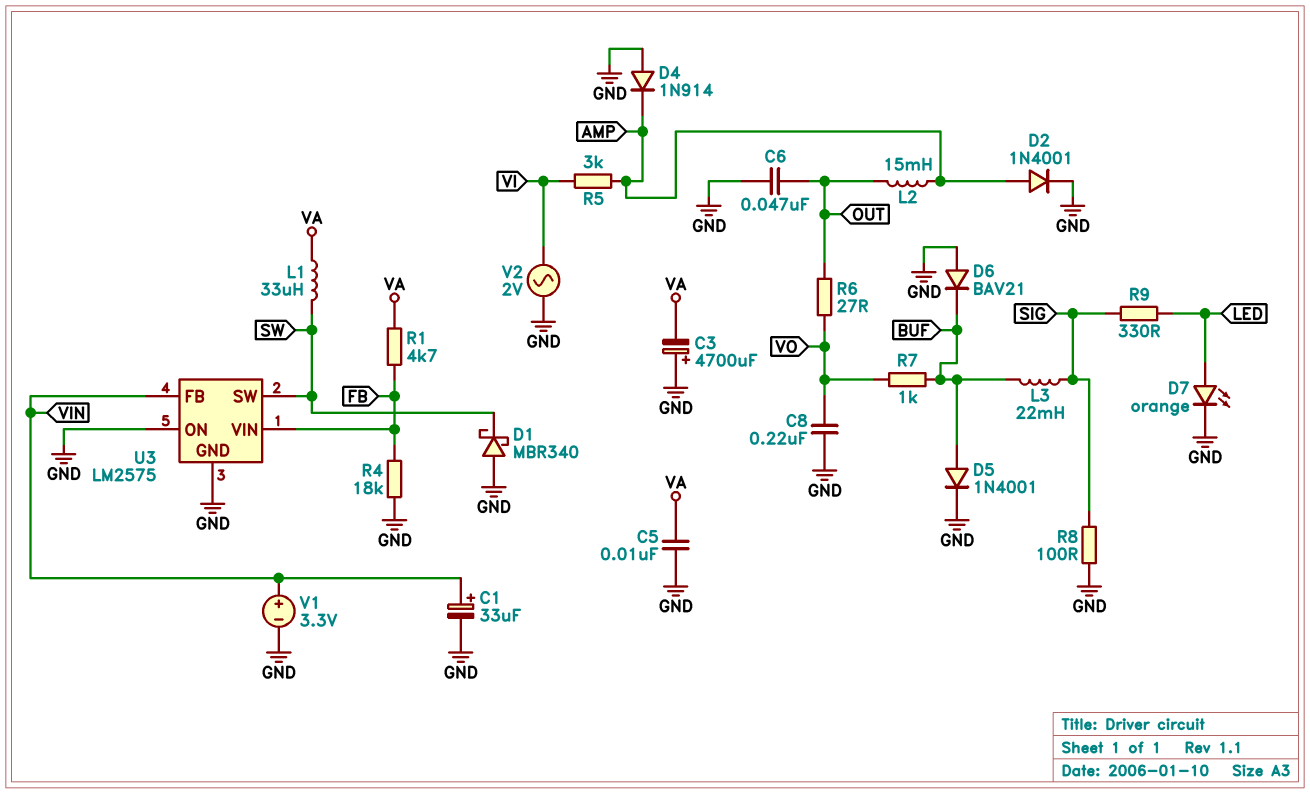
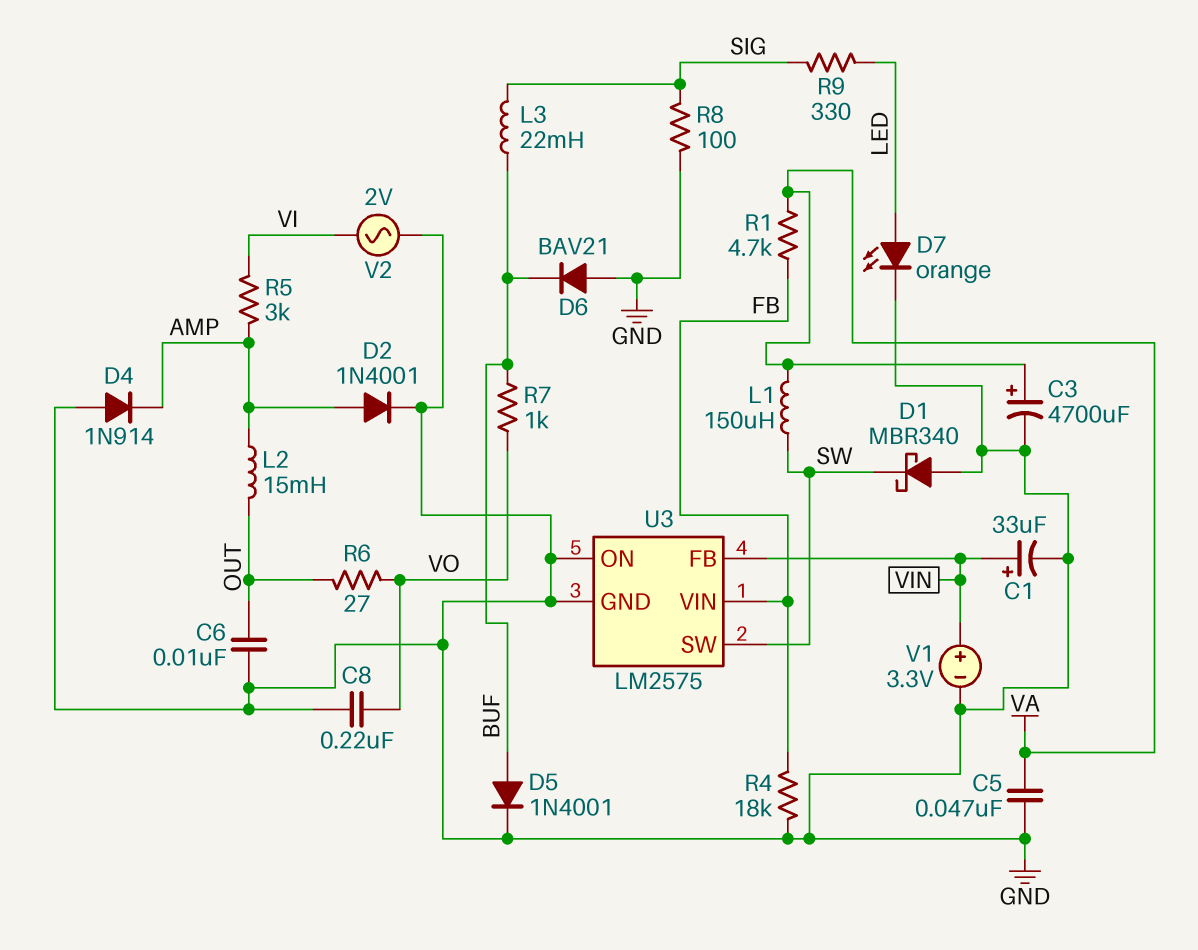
C3: 4700uF (plus GND, minus VA) -> 4700uF (plus VA, minus GND)
C5: 10nF (GND, VA) -> 47nF (GND, VA)
C6: 47nF (GND, OUT) -> 10nF (GND, OUT)
L1: 33uH (SW, VA) -> 150uH (SW, VA)

